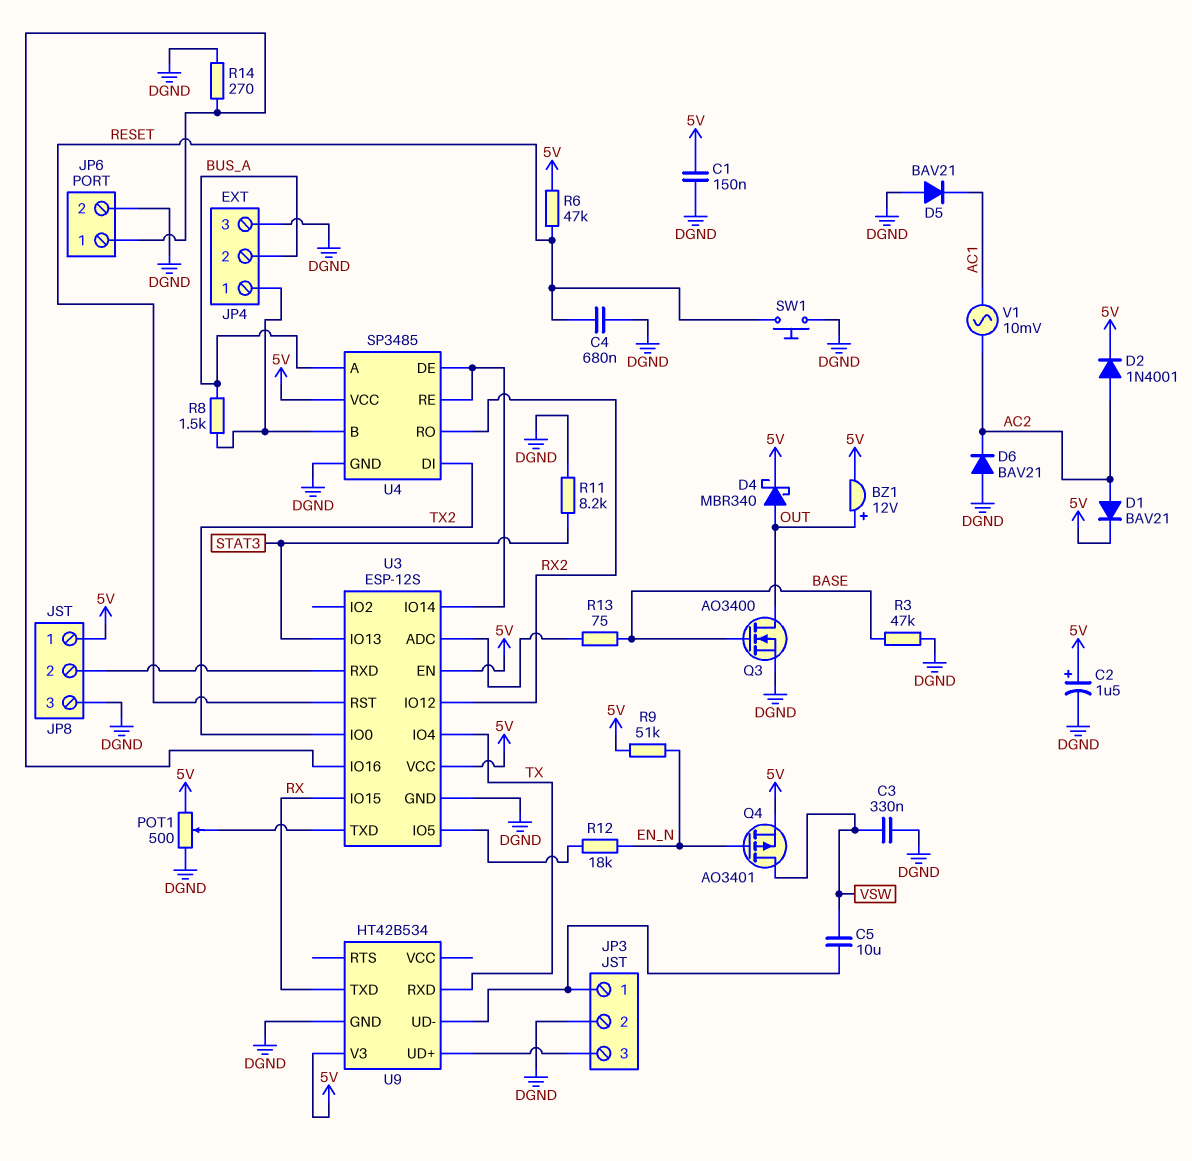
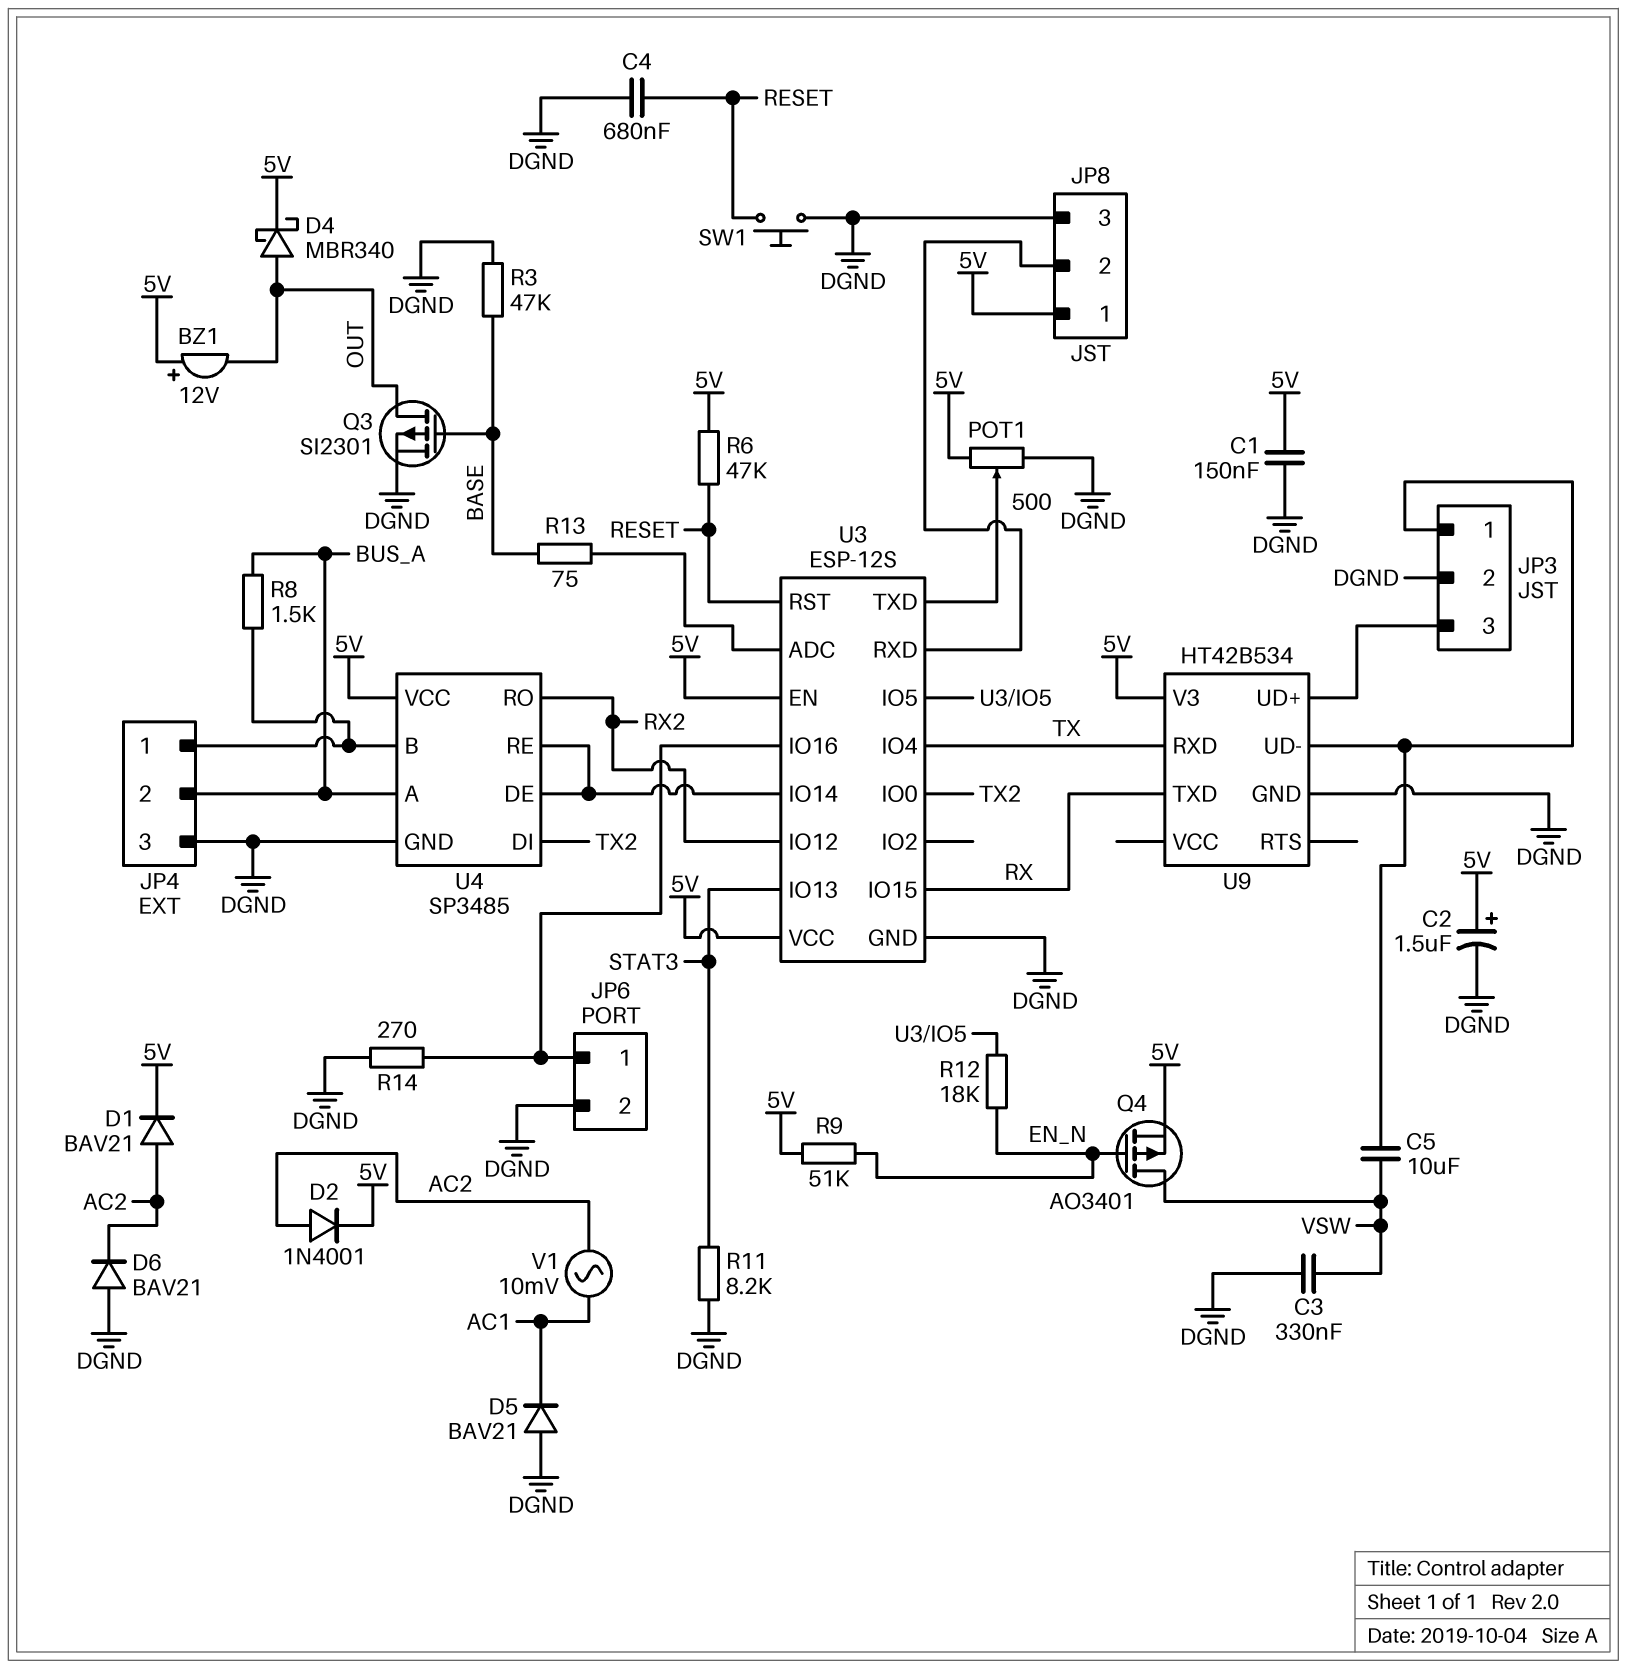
BZ1: buzzer 12V (plus OUT, minus 5V) -> buzzer 12V (plus 5V, minus OUT)
Q3: NMOS AO3400 (G BASE, D OUT, S DGND) -> PMOS SI2301 (G BASE, D OUT, S DGND)

